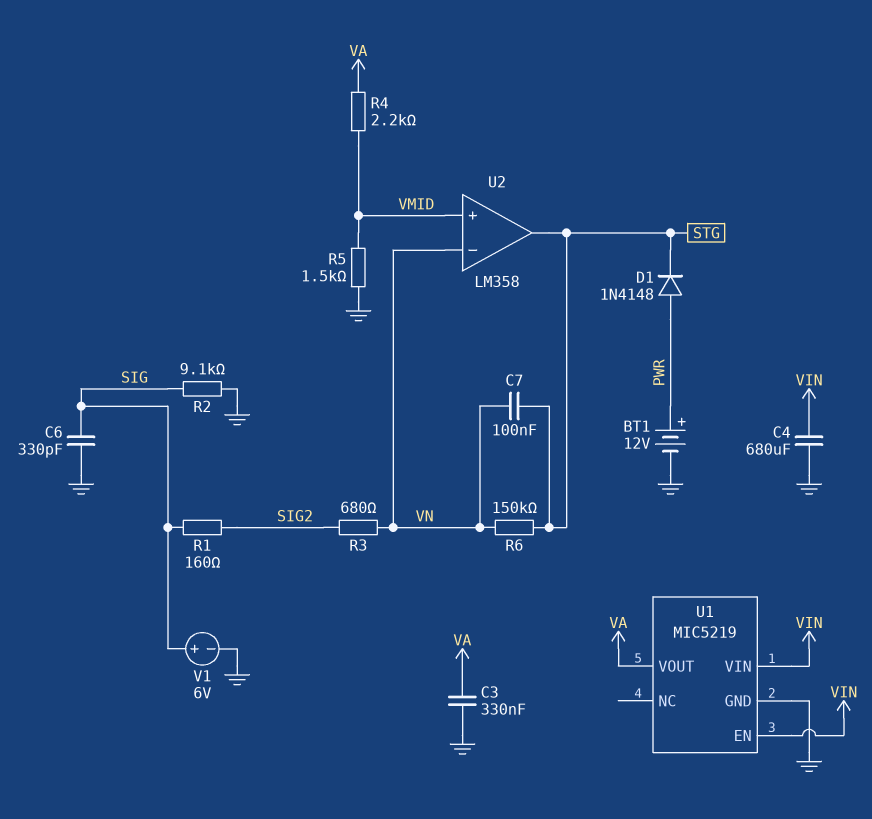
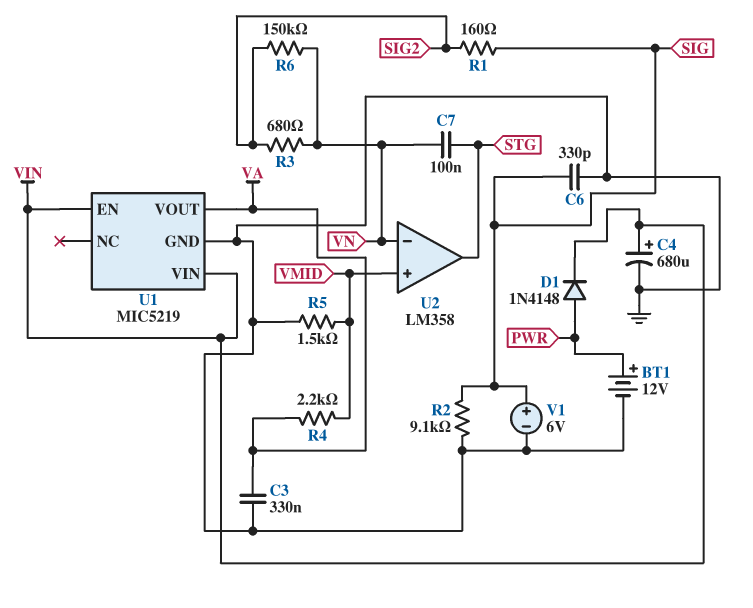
C4: 680uF (GND, VIN) -> 680uF (plus VIN, minus GND)
D1: diode 1N4148 (A PWR, K STG) -> diode 1N4148 (A PWR, K VIN)
R6: 150k (STG, VN) -> 150k (SIG2, VN)

